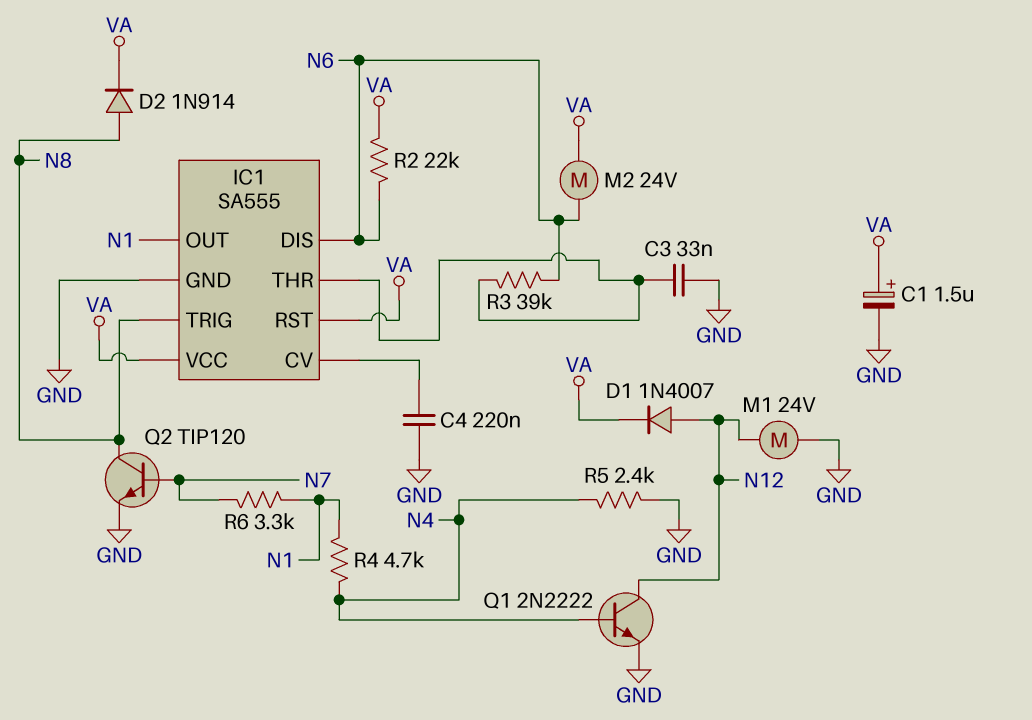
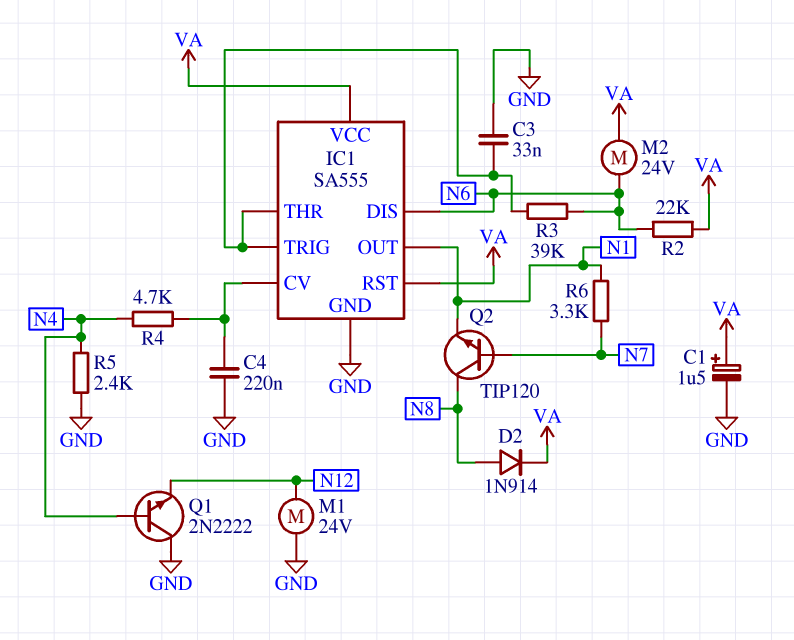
D1: diode 1N4007 (A N12, K VA) -> none
IC1 pin TRIG: N8 -> IC1/THR
Q1: NPN 2N2222 (B N4, C N12, E GND) -> NPN 2N2222 (B N4, C GND, E N12)
Q2: NPN TIP120 (B N7, C N8, E GND) -> NPN TIP120 (B N7, C N8, E N1)
R4: 4.7k (N1, N4) -> 4.7k (IC1/CV, N4)

